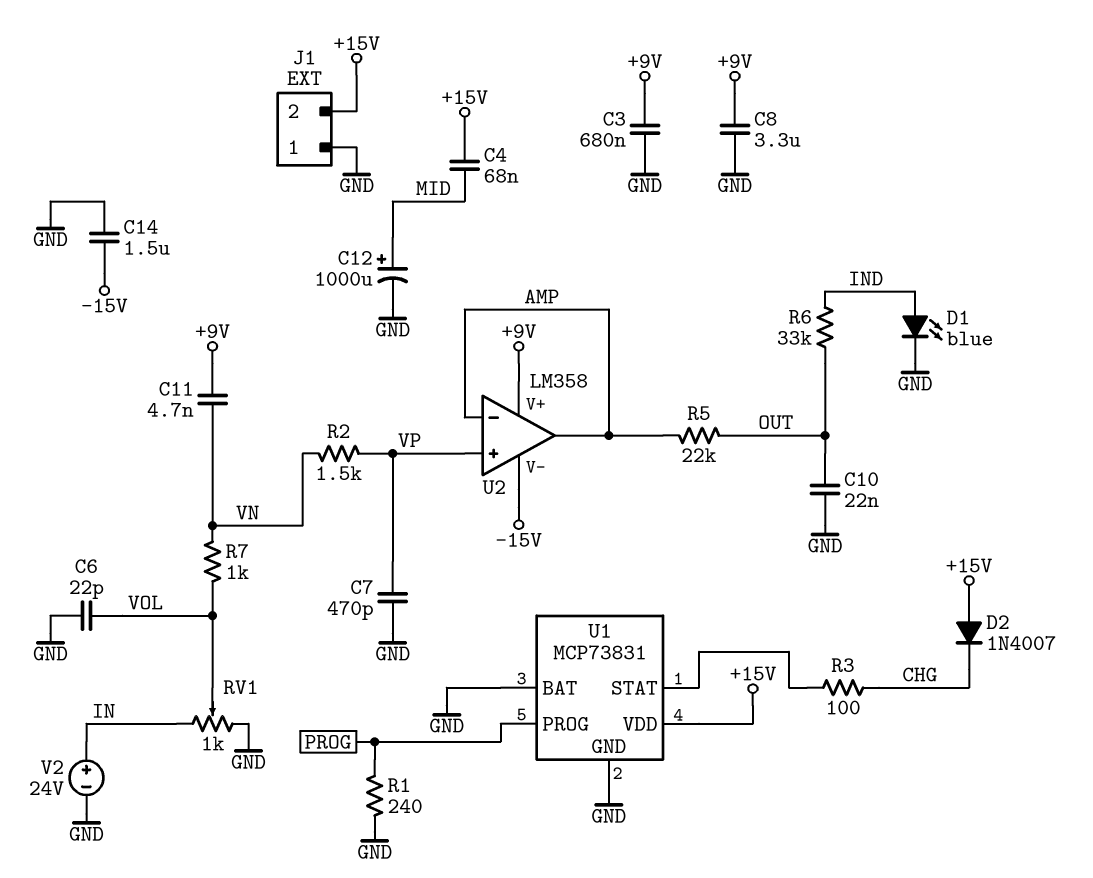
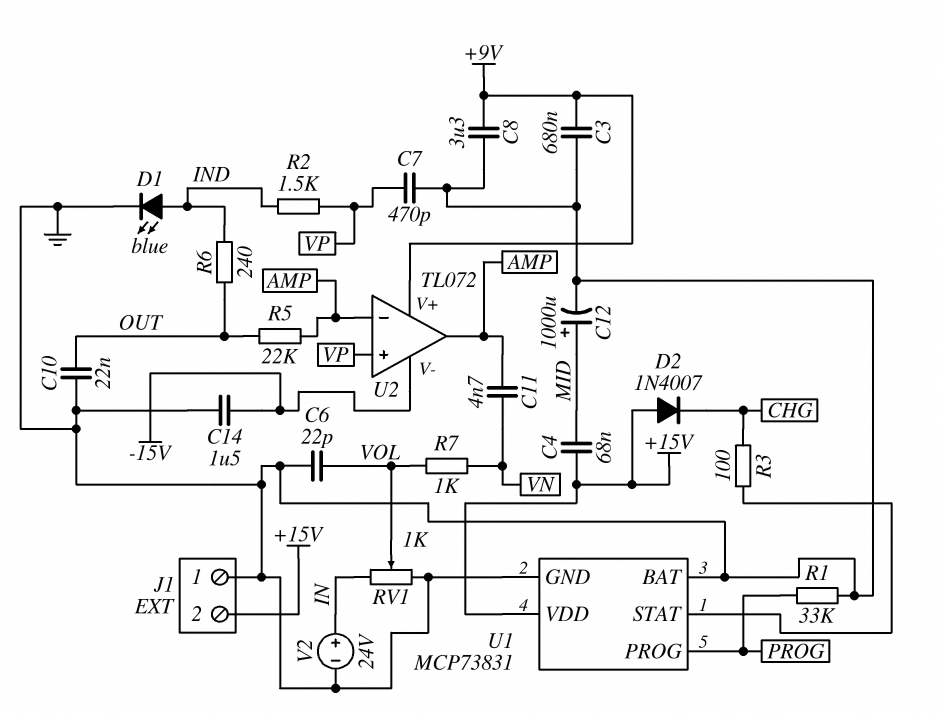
C11: 4.7nF (+9V, VN) -> 4.7nF (AMP, VN)
R1: 240 (GND, PROG) -> 33k (GND, PROG)
R2: 1.5k (VN, VP) -> 1.5k (IND, VP)
R6: 33k (IND, OUT) -> 240 (IND, OUT)
U2: LM358 -> TL072

